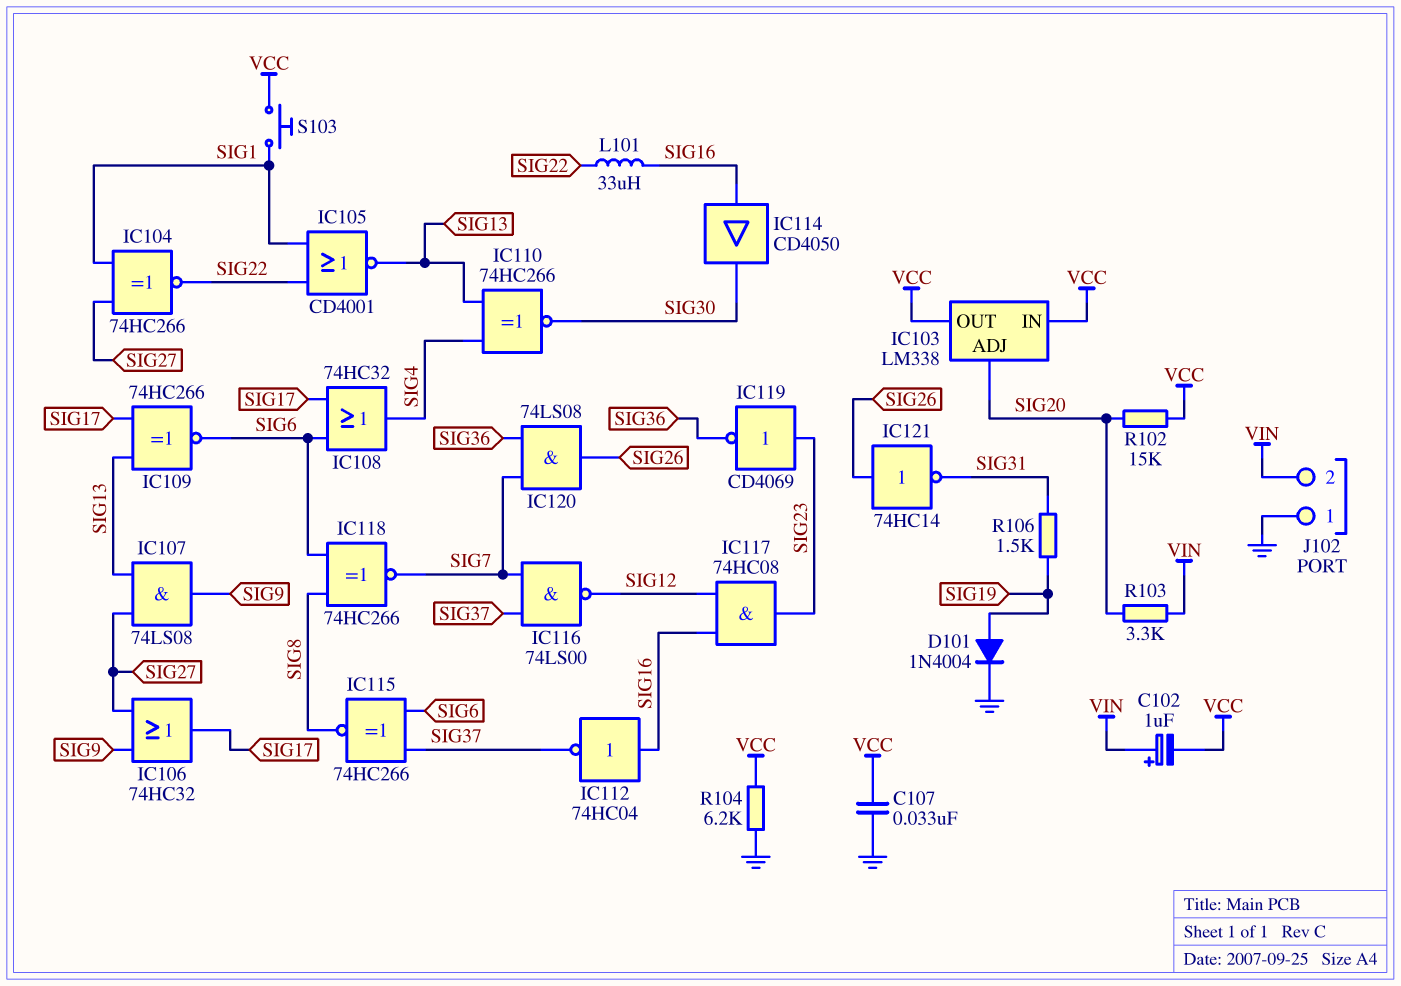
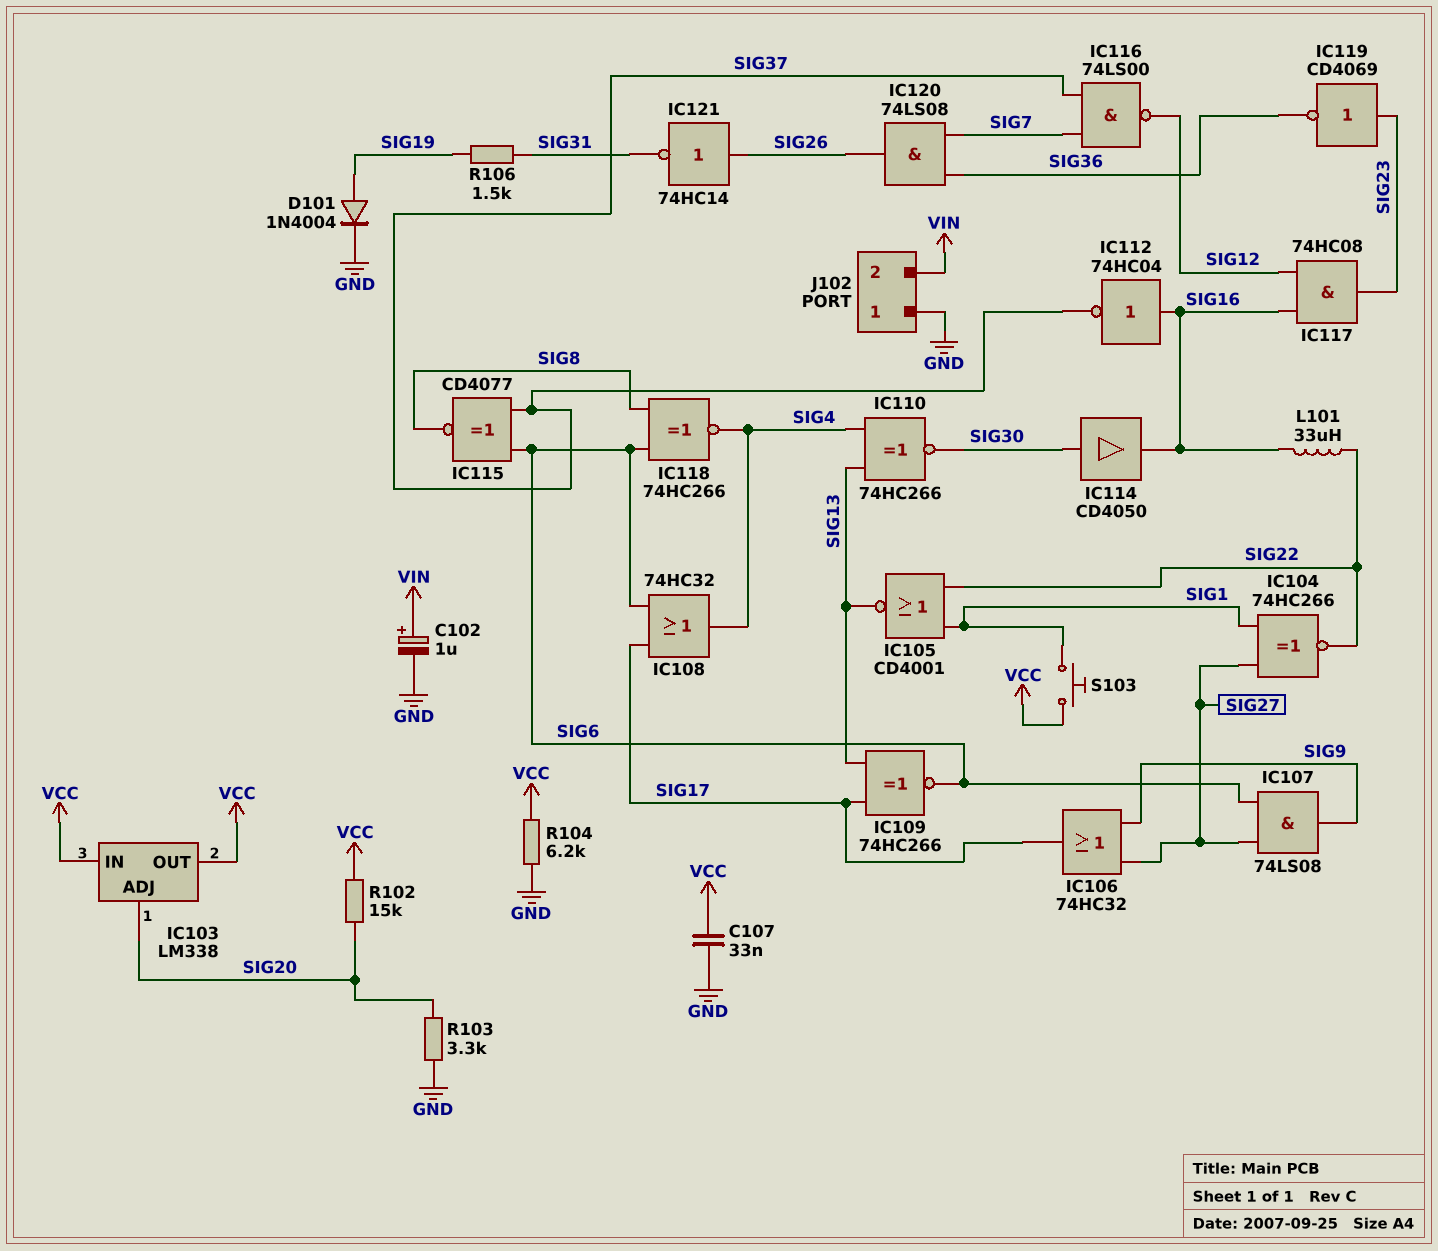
C102: 1uF (plus VIN, minus VCC) -> 1uF (plus VIN, minus GND)
IC107: AND 74LS08 (in SIG13, in SIG27, out SIG9) -> AND 74LS08 (in SIG6, in SIG27, out SIG9)
IC114: buffer CD4050 (in SIG16, out SIG30) -> buffer CD4050 (in SIG30, out SIG16)
IC115: XNOR 74HC266 (in SIG6, in SIG37, out SIG8) -> XNOR CD4077 (in SIG6, in SIG37, out SIG8)
IC118: XNOR 74HC266 (in SIG6, in SIG8, out SIG7) -> XNOR 74HC266 (in SIG6, in SIG8, out SIG4)
R103: 3.3k (SIG20, VIN) -> 3.3k (GND, SIG20)

